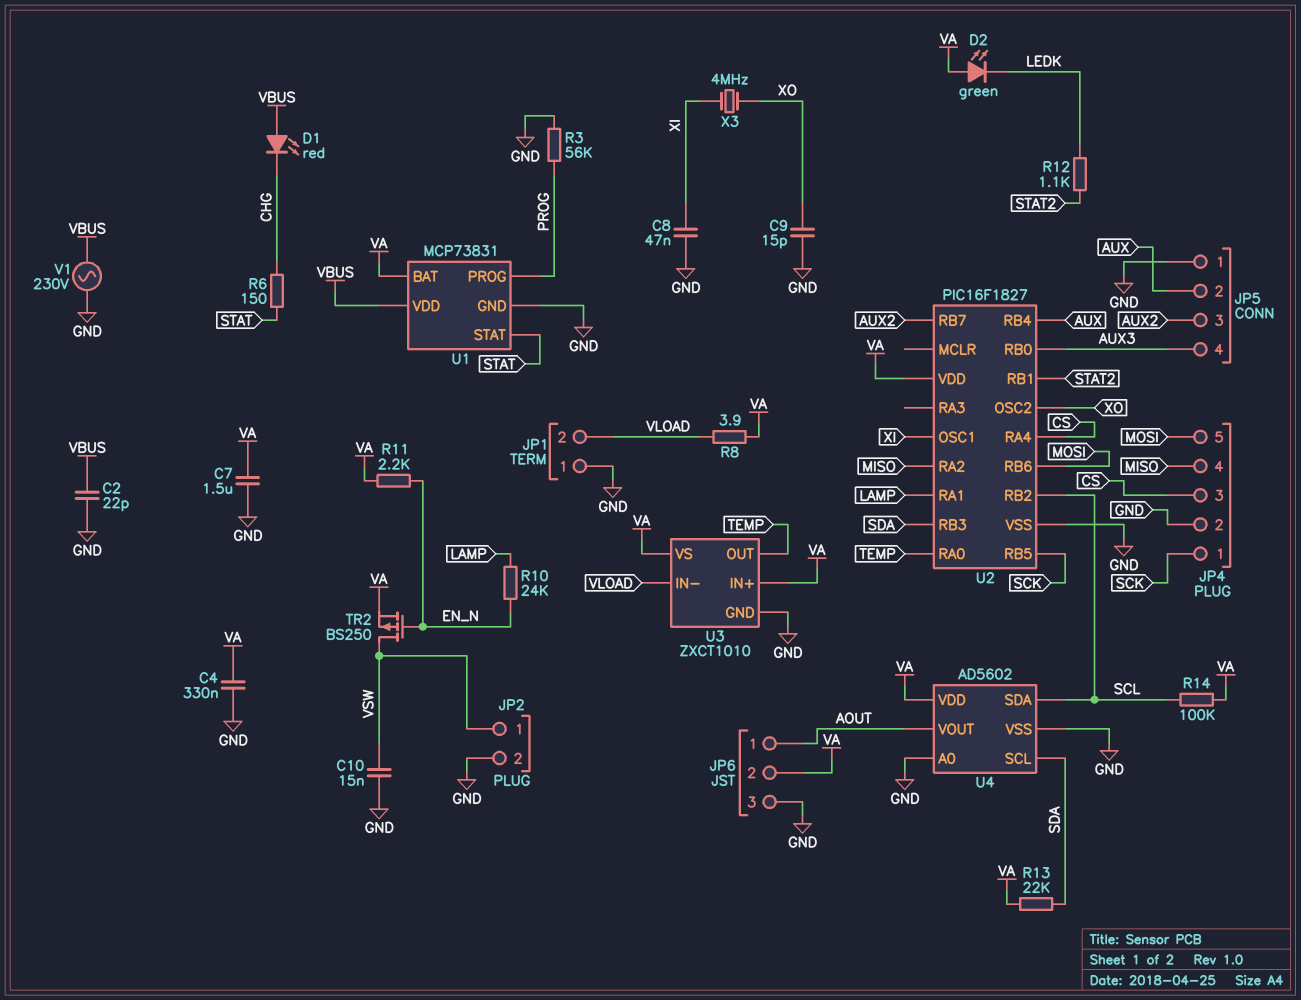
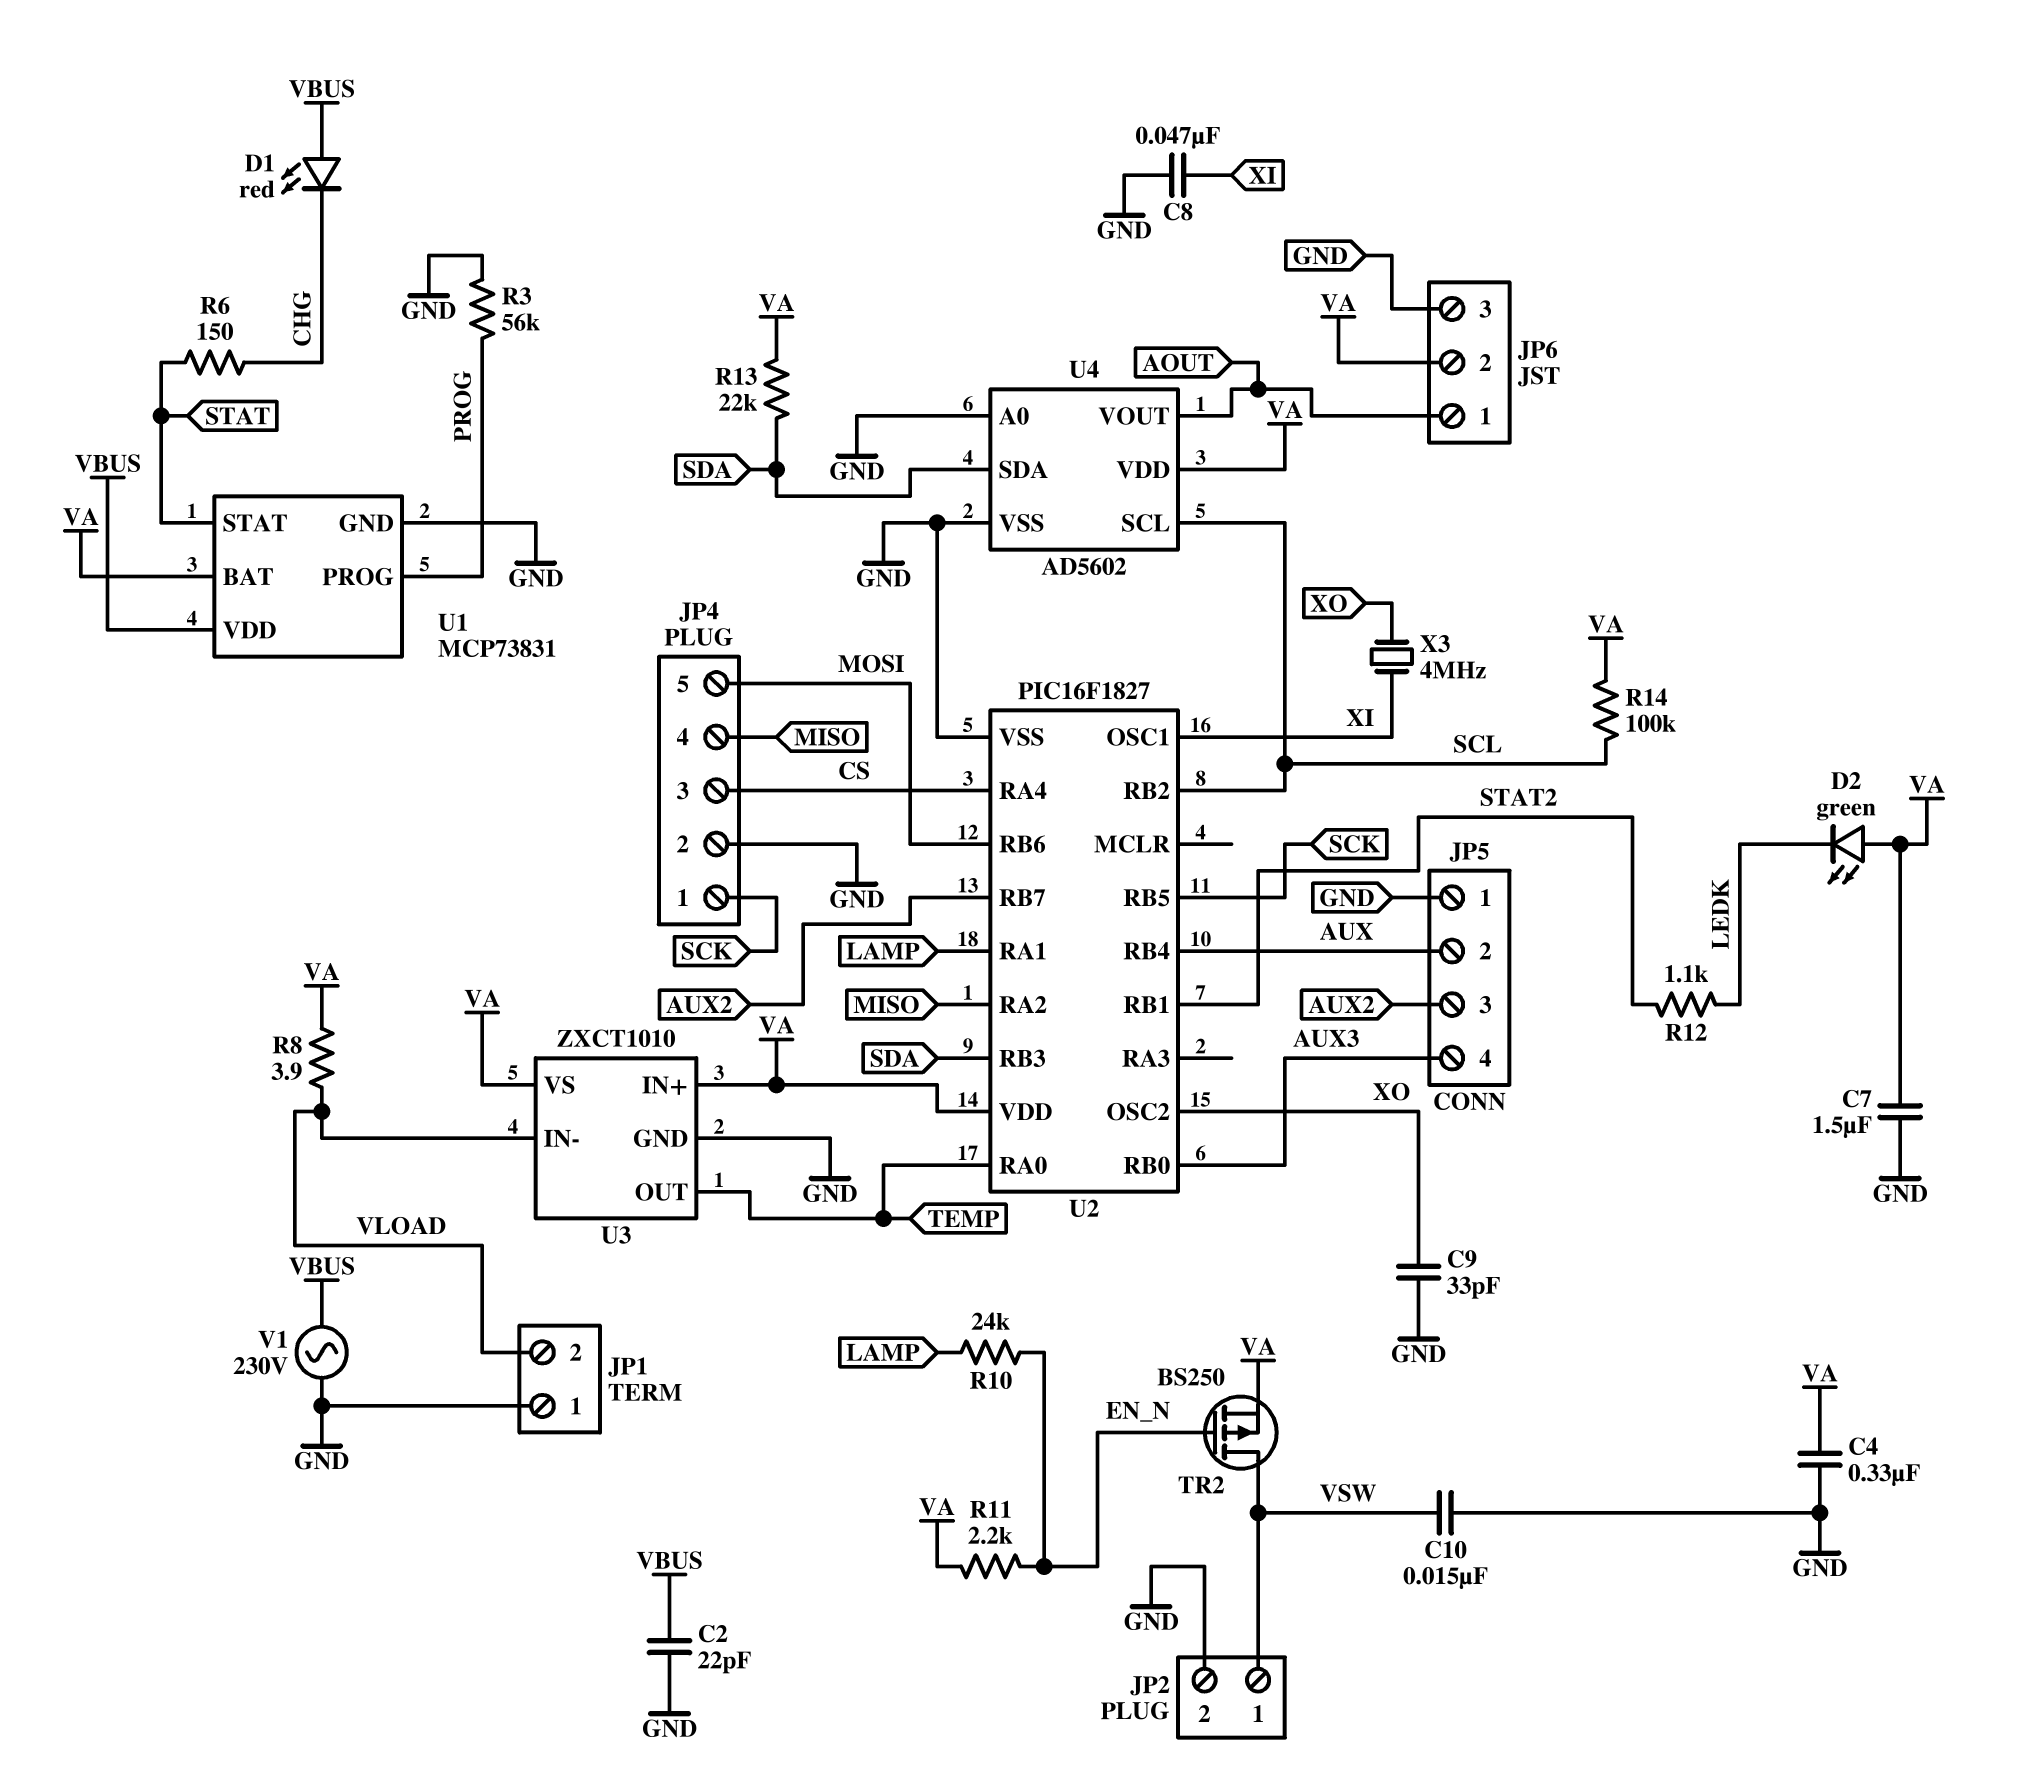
C9: 15pF (GND, XO) -> 33pF (GND, XO)
U4 pin SCL: SDA -> SCL
U4 pin SDA: SCL -> SDA

